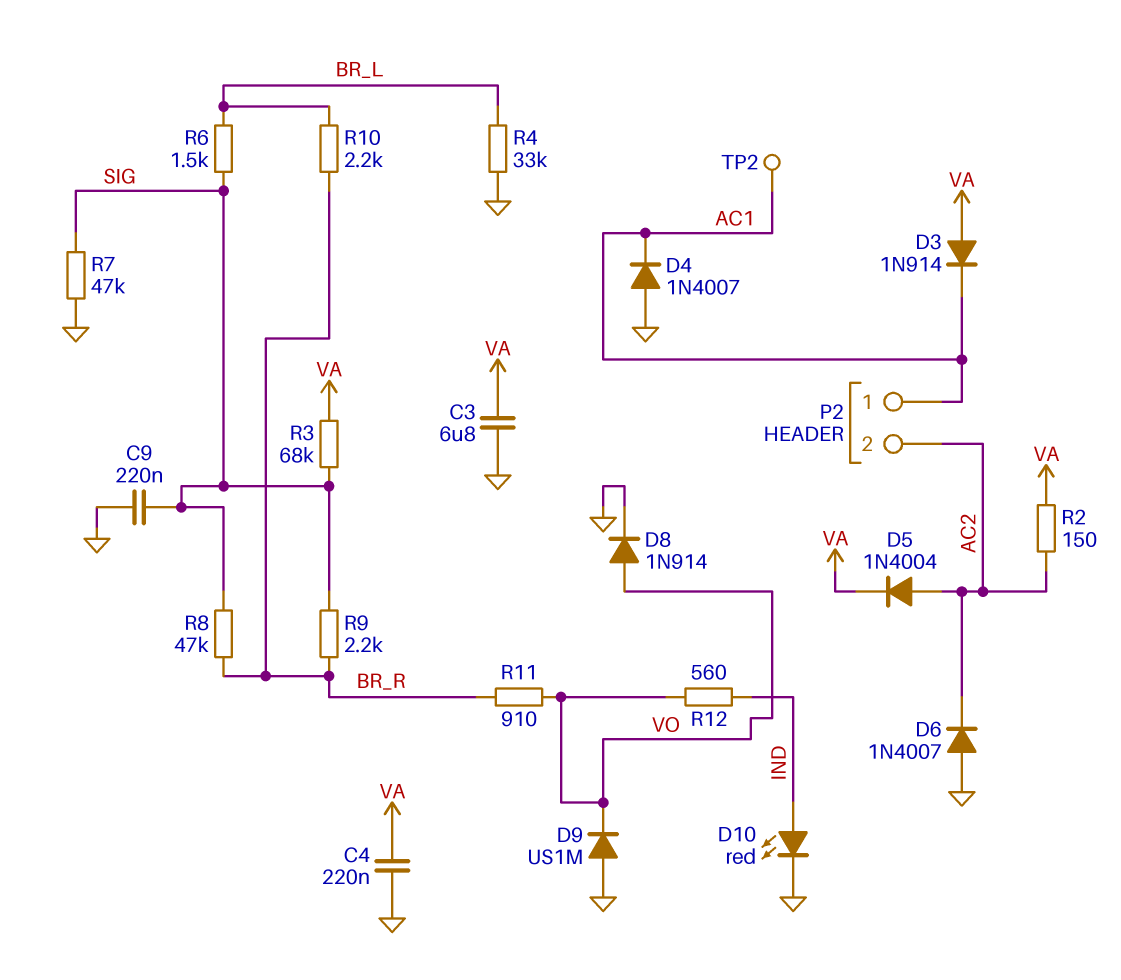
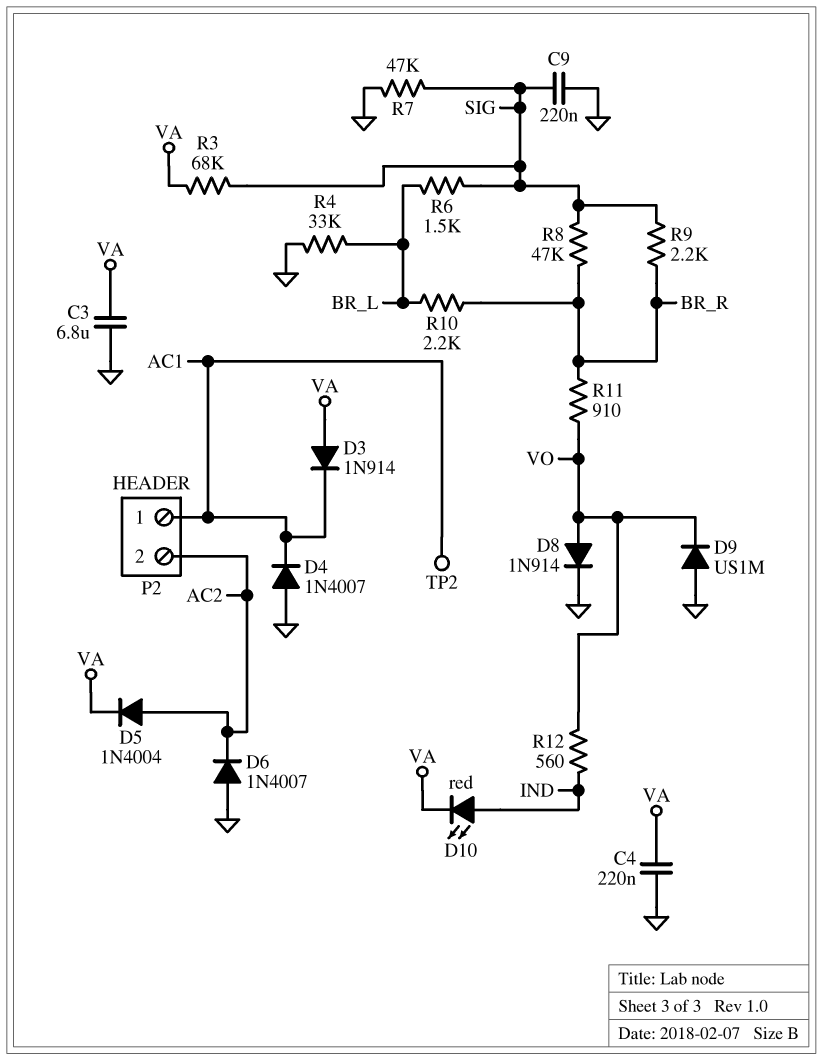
D10: LED red (A IND, K GND) -> LED red (A IND, K VA)
R2: 150 (AC2, VA) -> none

